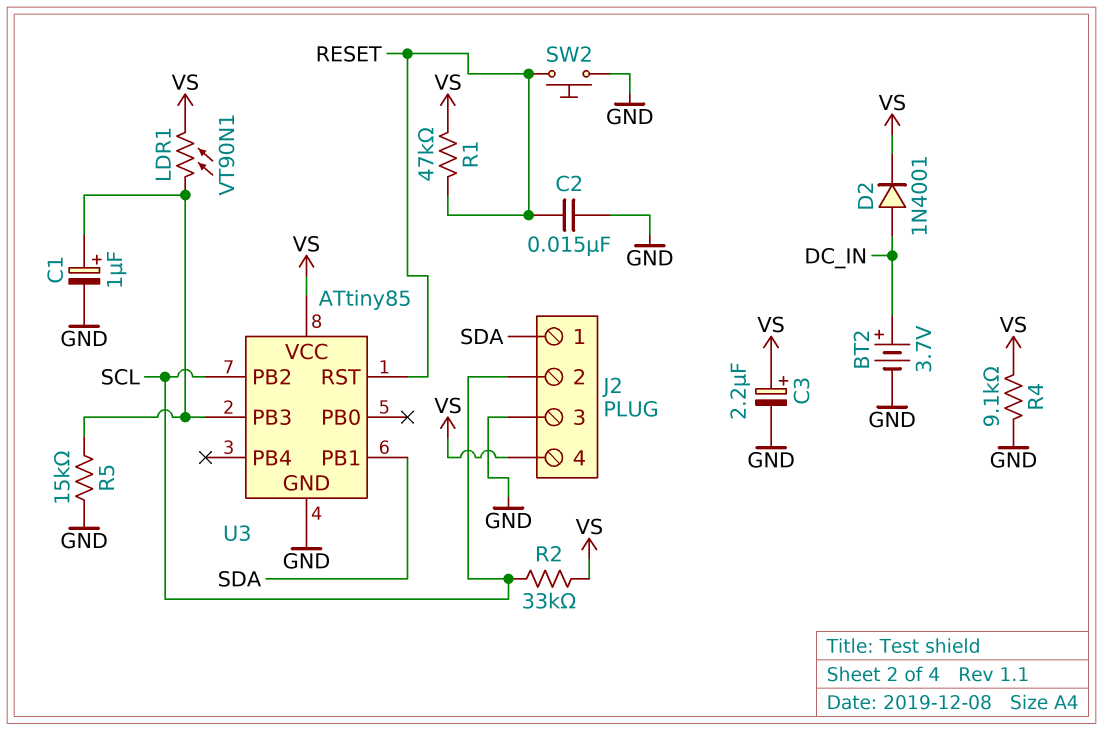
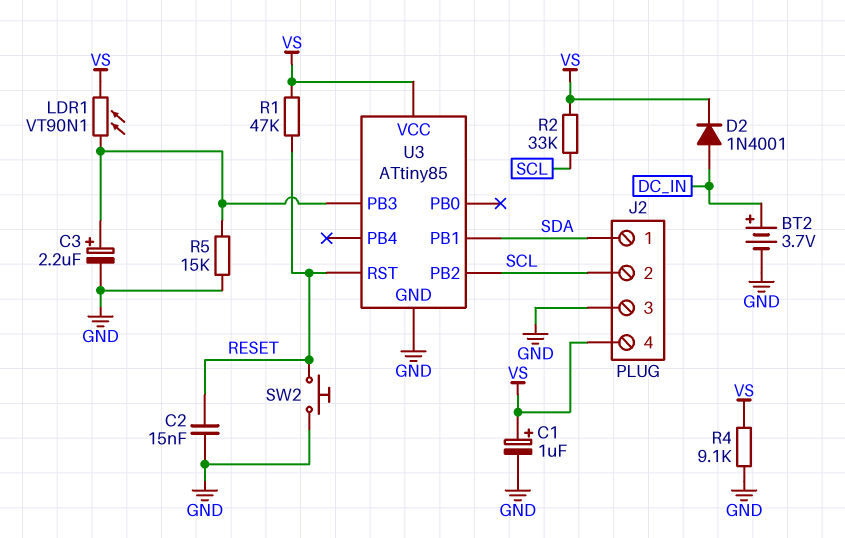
C1: 1uF (plus U3/PB3, minus GND) -> 1uF (plus VS, minus GND)
C3: 2.2uF (plus VS, minus GND) -> 2.2uF (plus U3/PB3, minus GND)

